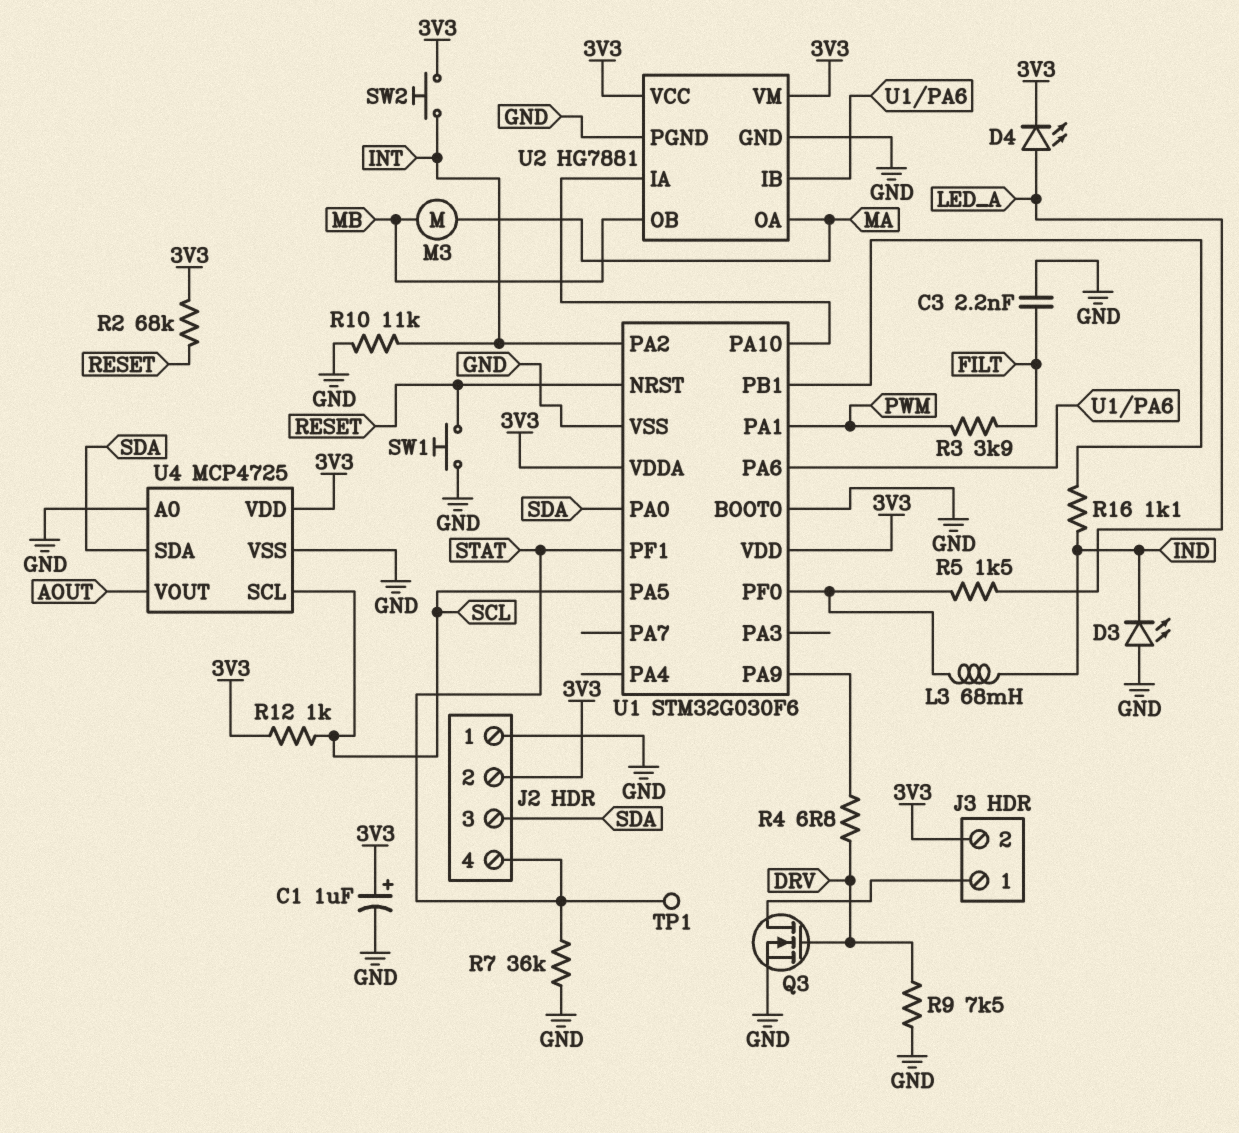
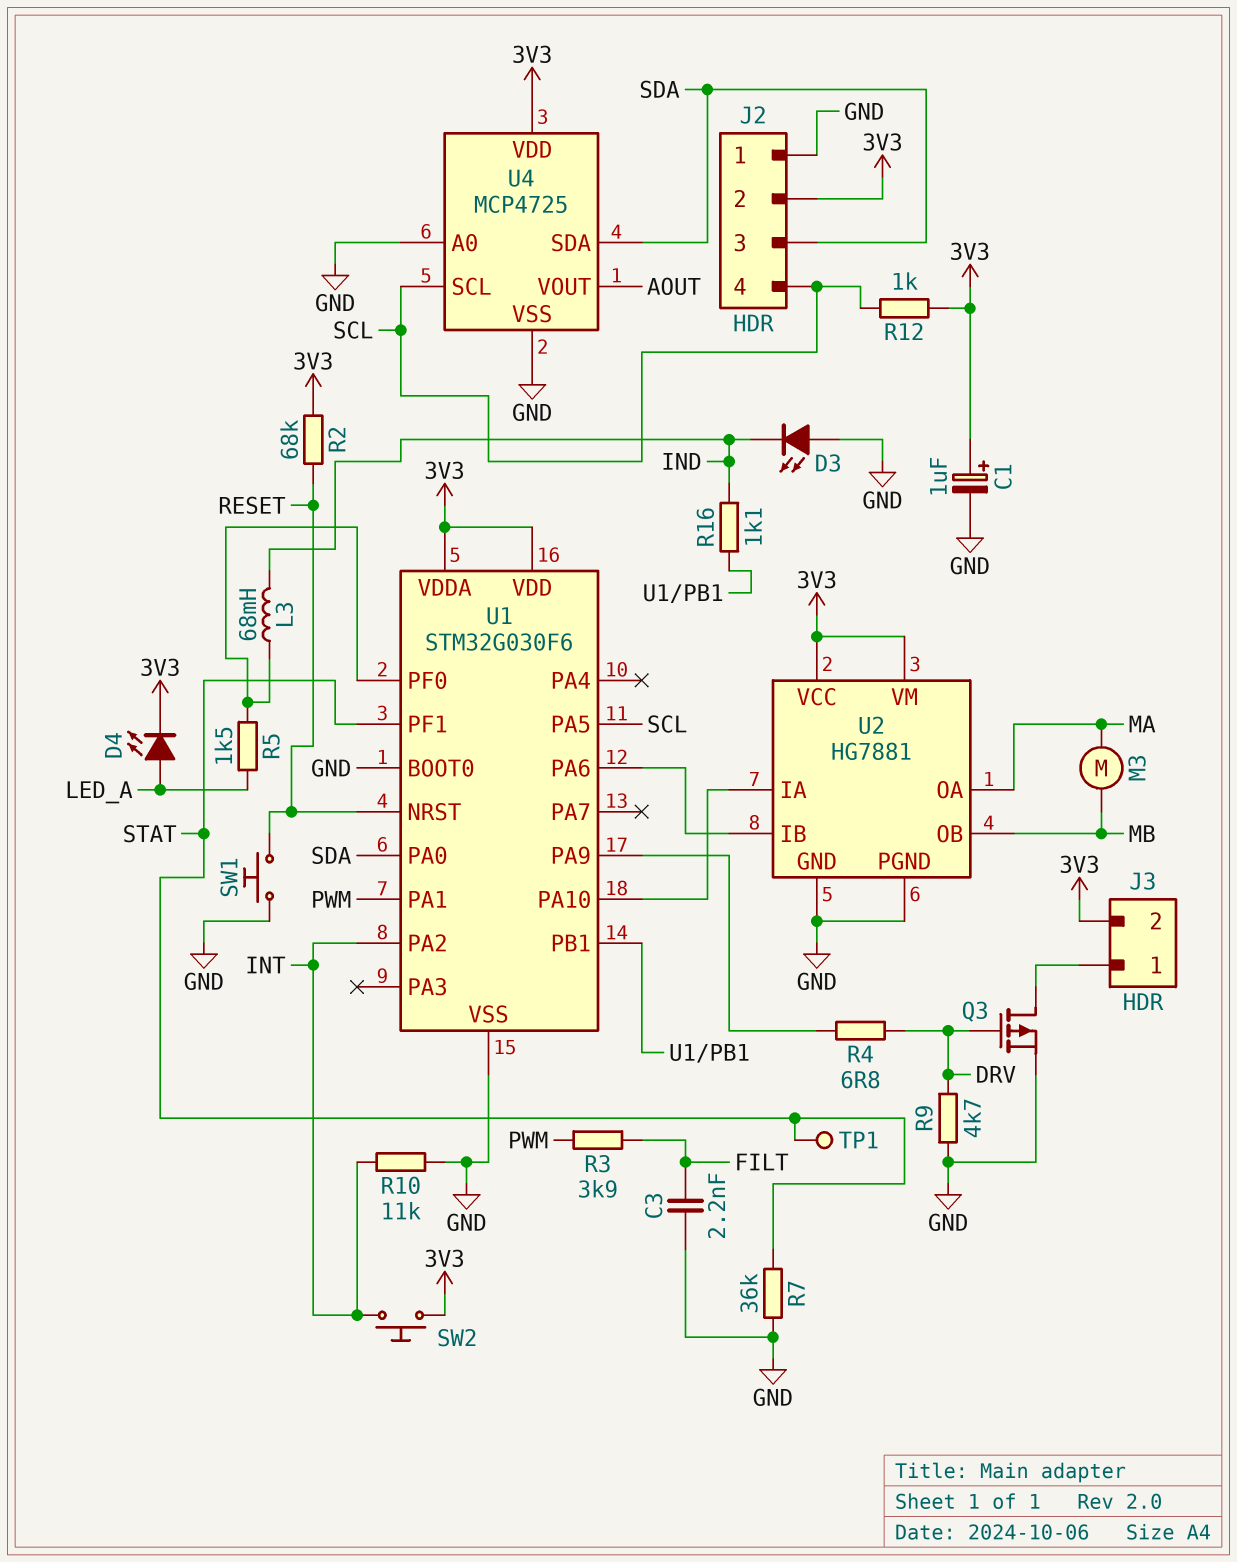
J2 pin 4: STAT -> SCL
Q3: NMOS (G DRV, D J3/1, S GND) -> PMOS (G DRV, D J3/1, S GND)
R9: 7.5k (DRV, GND) -> 4.7k (DRV, GND)

